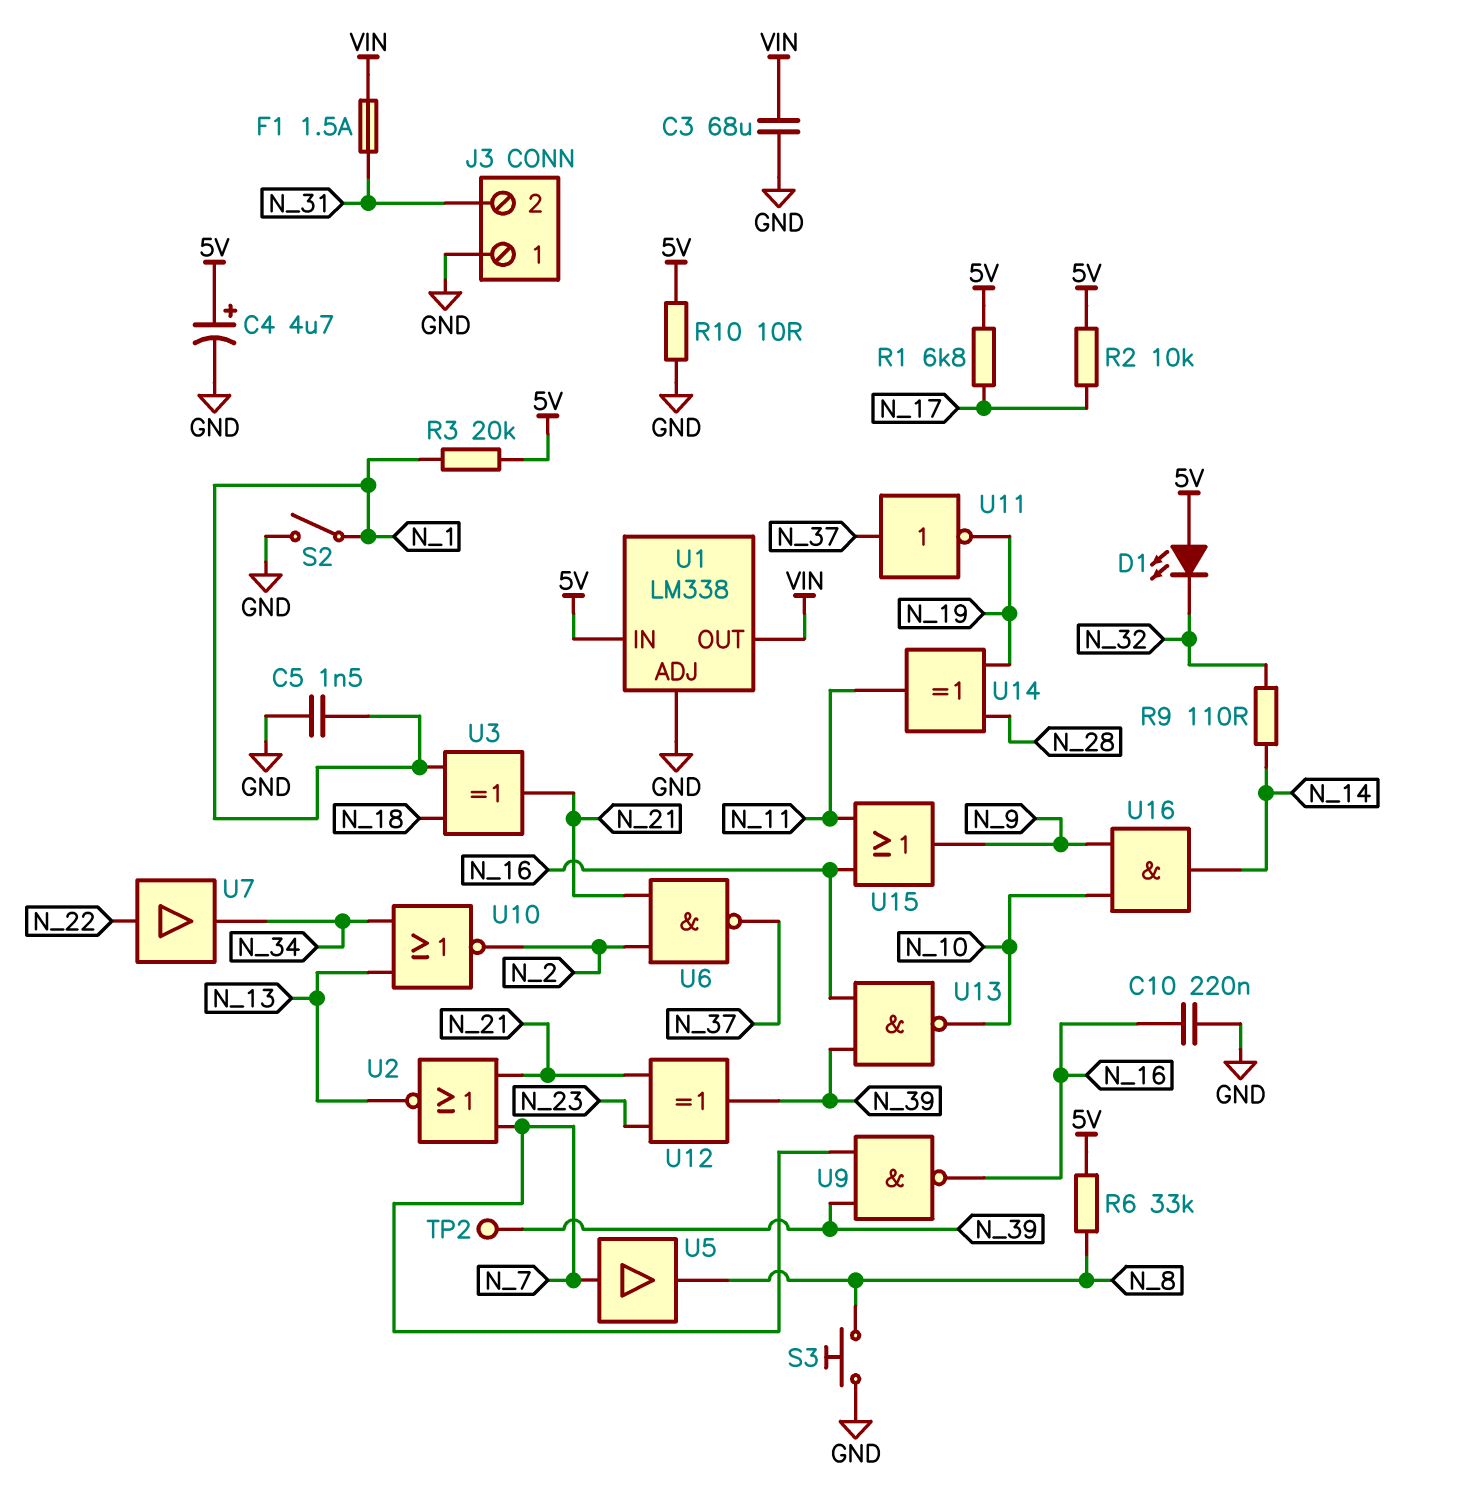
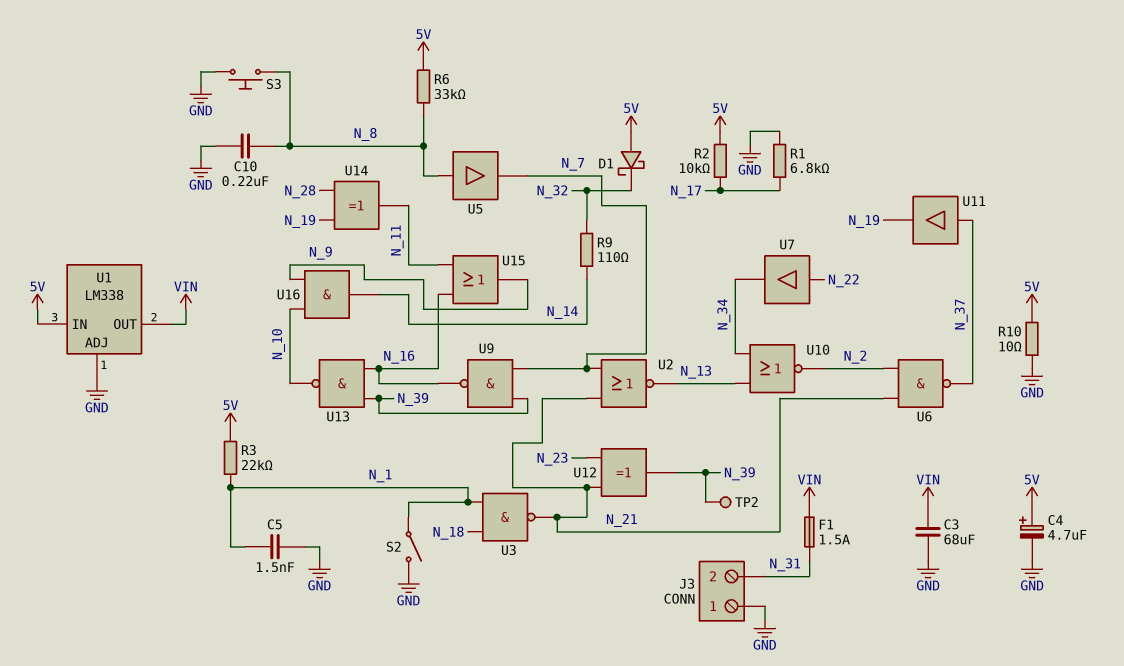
C10: 220nF (GND, N_16) -> 220nF (GND, N_8)
D1: LED (A 5V, K N_32) -> schottky (A 5V, K N_32)
R1: 6.8k (5V, N_17) -> 6.8k (GND, N_17)
R3: 20k (5V, N_1) -> 22k (5V, N_1)
U3: XOR (in N_1, in N_18, out N_21) -> NAND (in N_1, in N_18, out N_21)
U5: buffer (in N_7, out N_8) -> buffer (in N_8, out N_7)
U11: NOT (in N_37, out N_19) -> buffer (in N_37, out N_19)

